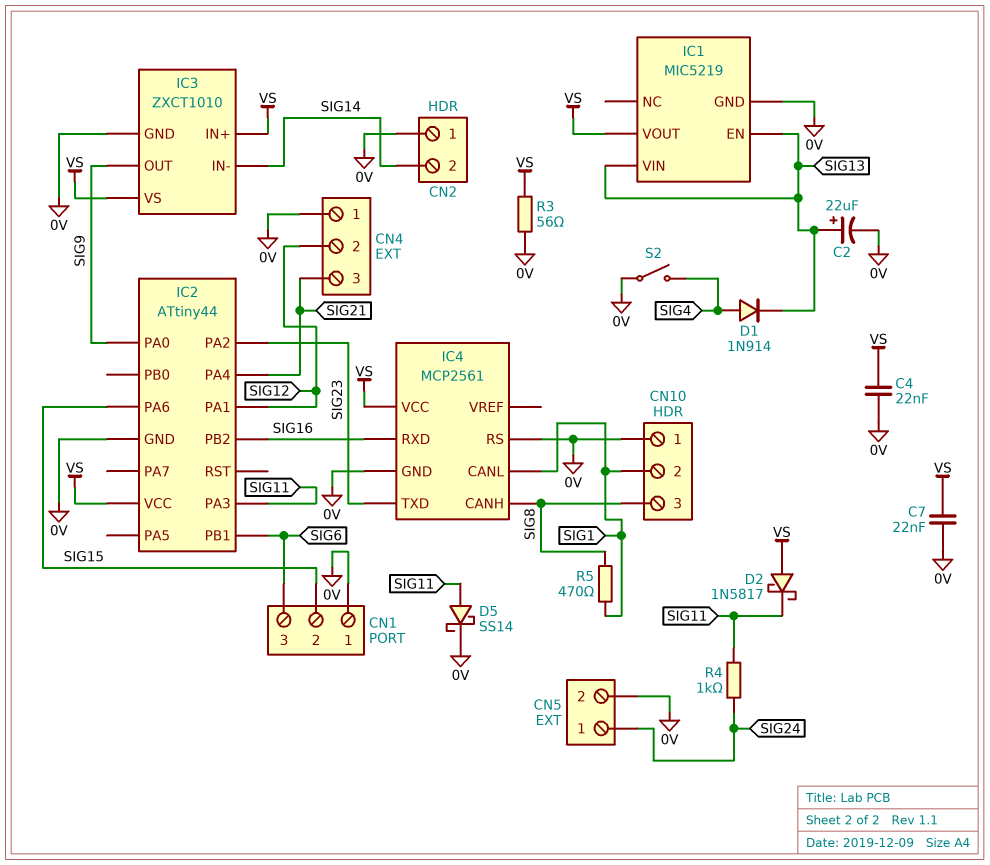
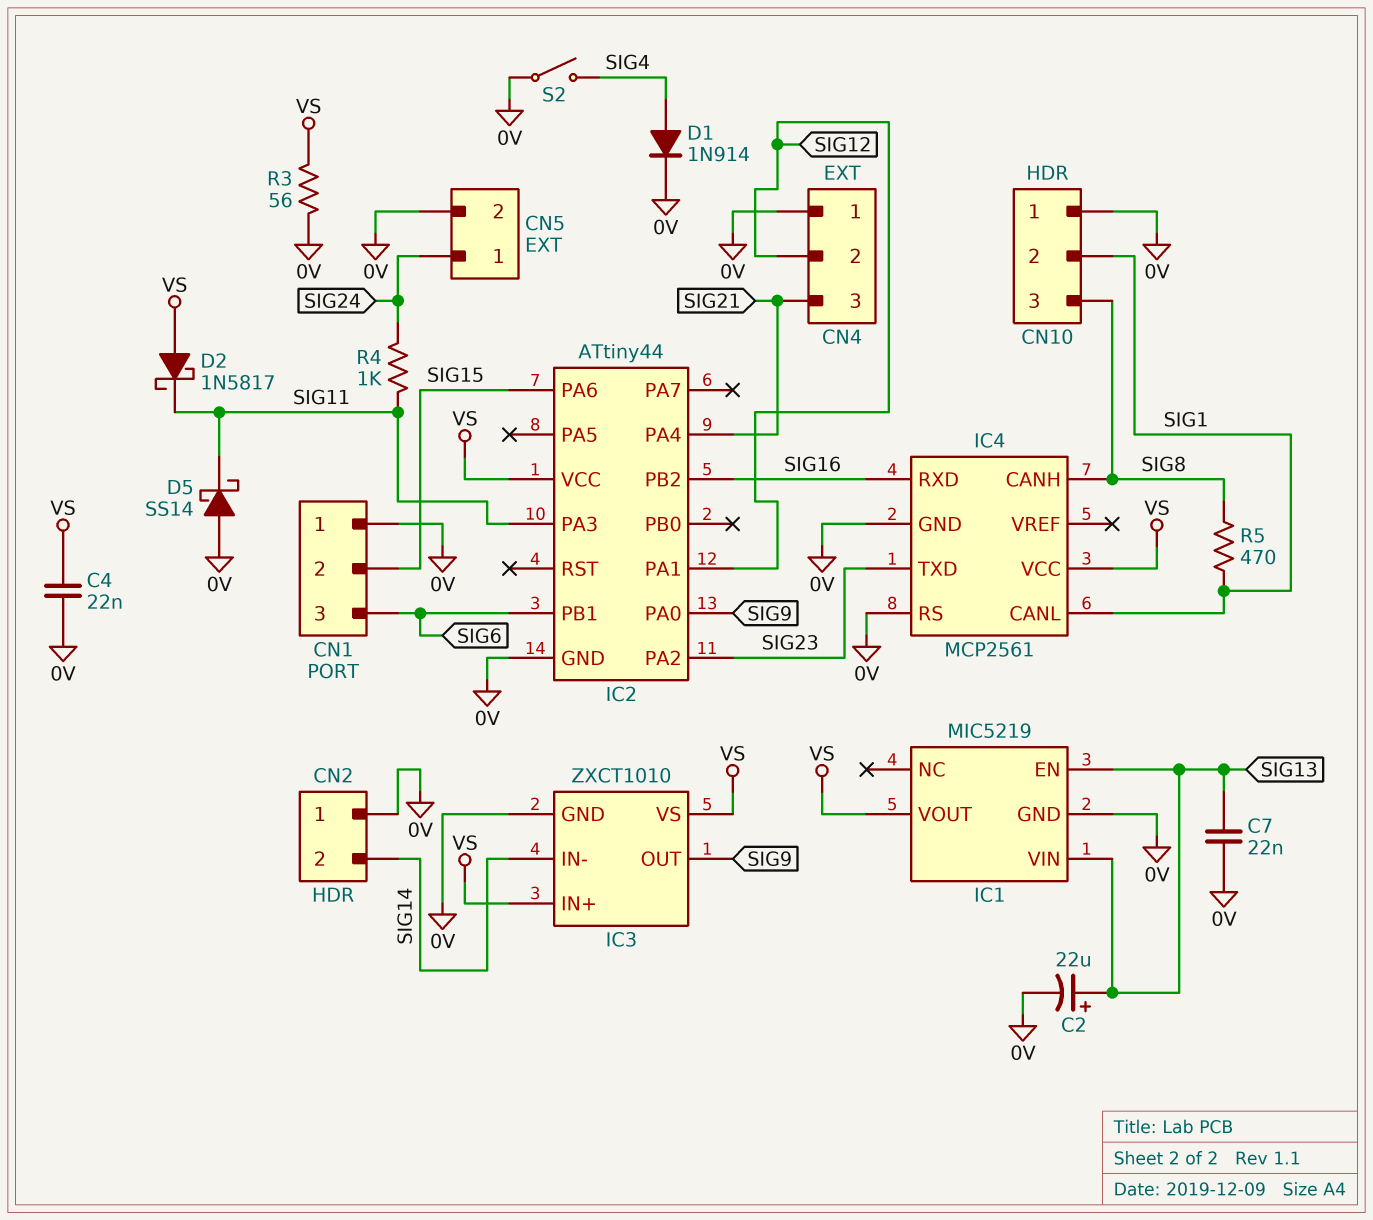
C7: 22nF (0V, VS) -> 22nF (0V, SIG13)
D1: diode 1N914 (A SIG4, K SIG13) -> diode 1N914 (A SIG4, K 0V)
D5: schottky SS14 (A SIG11, K 0V) -> schottky SS14 (A 0V, K SIG11)

